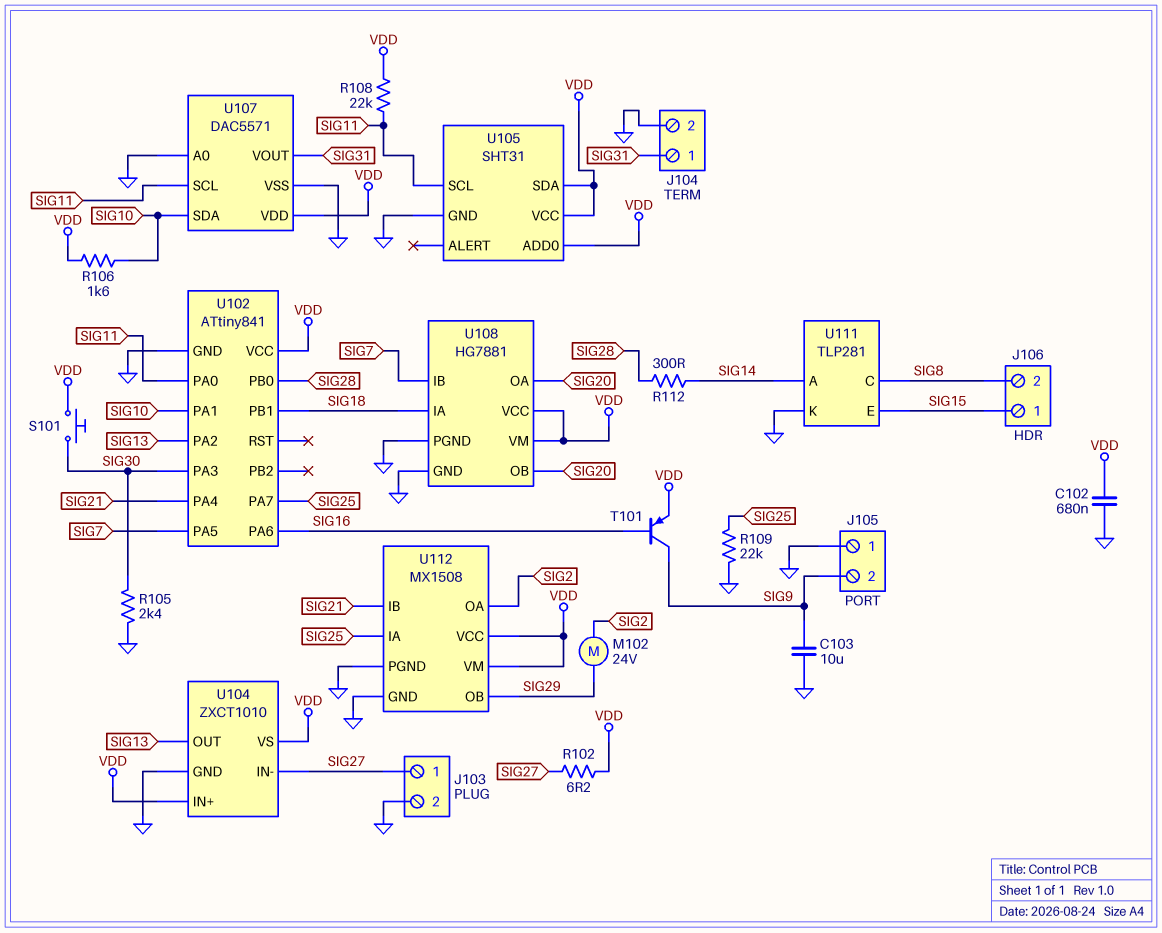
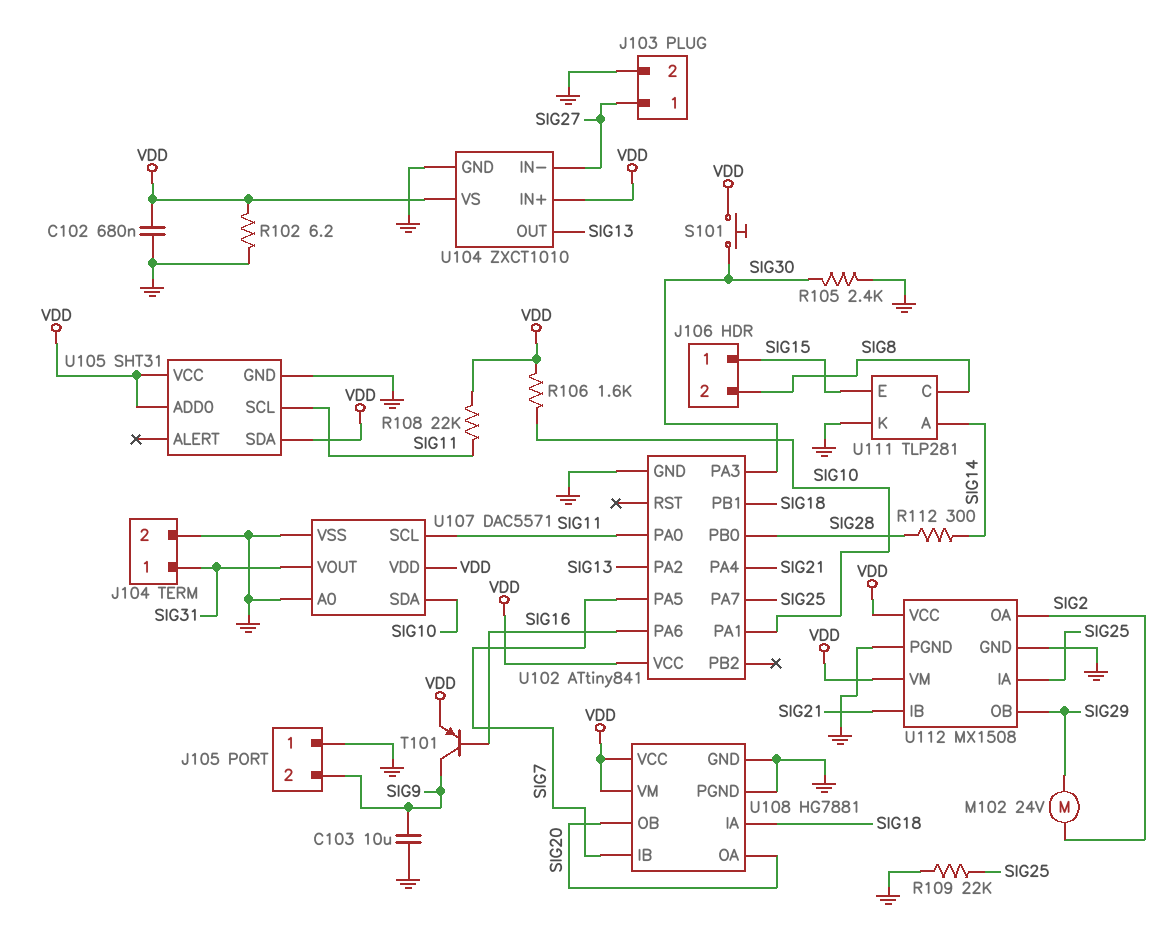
R102: 6.2 (SIG27, VDD) -> 6.2 (GND, VDD)

